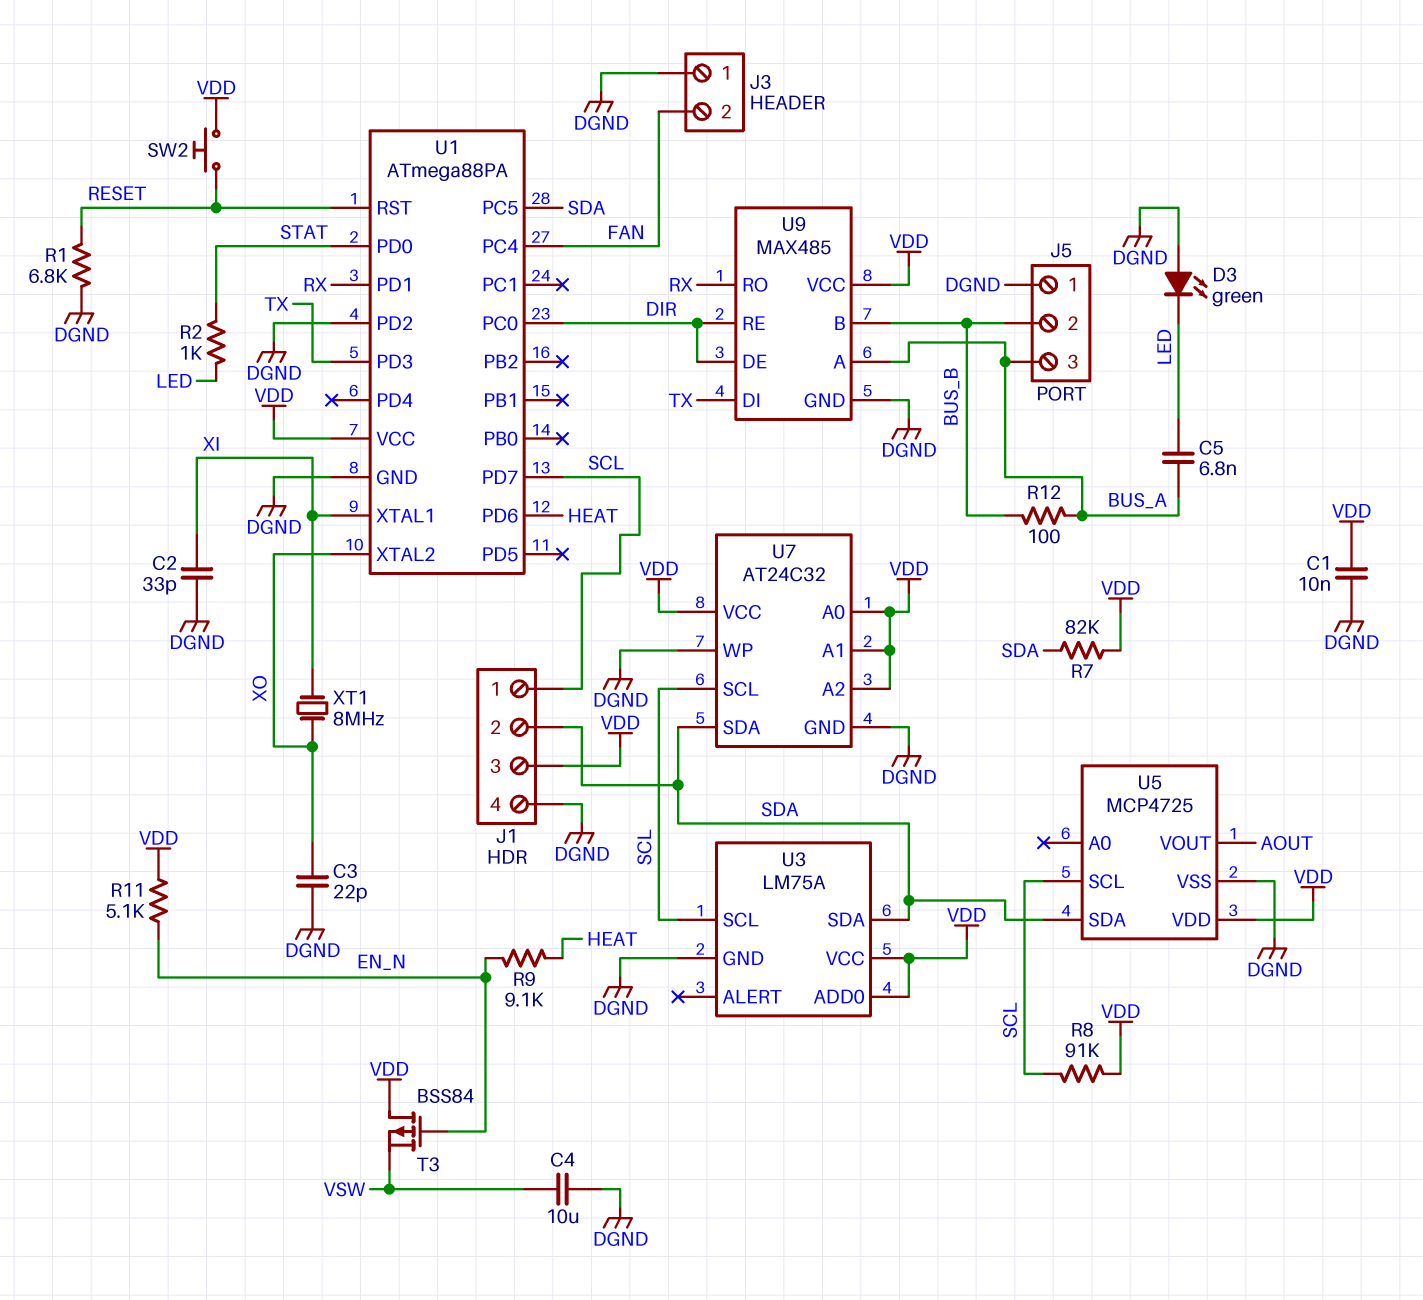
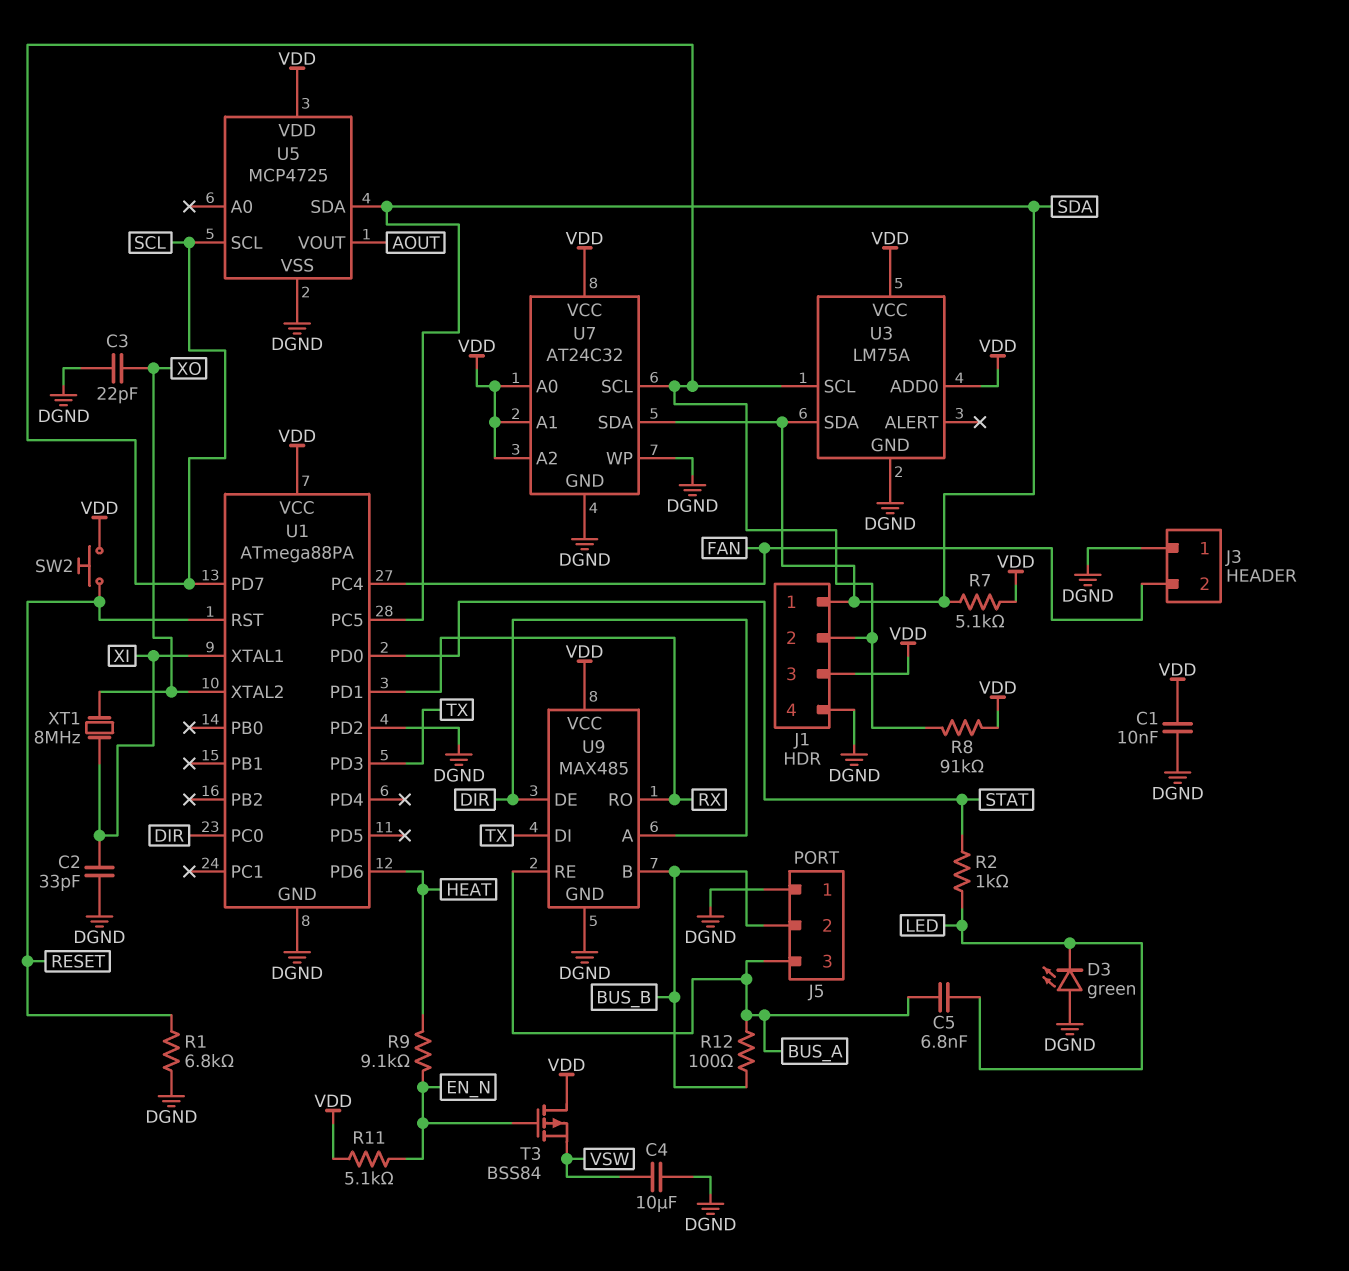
J1 pin 1: SCL -> SDA
J1 pin 2: SDA -> SCL
R7: 82k (SDA, VDD) -> 5.1k (SDA, VDD)
U9 pin A: BUS_A -> DIR
U9 pin RE: DIR -> BUS_A

